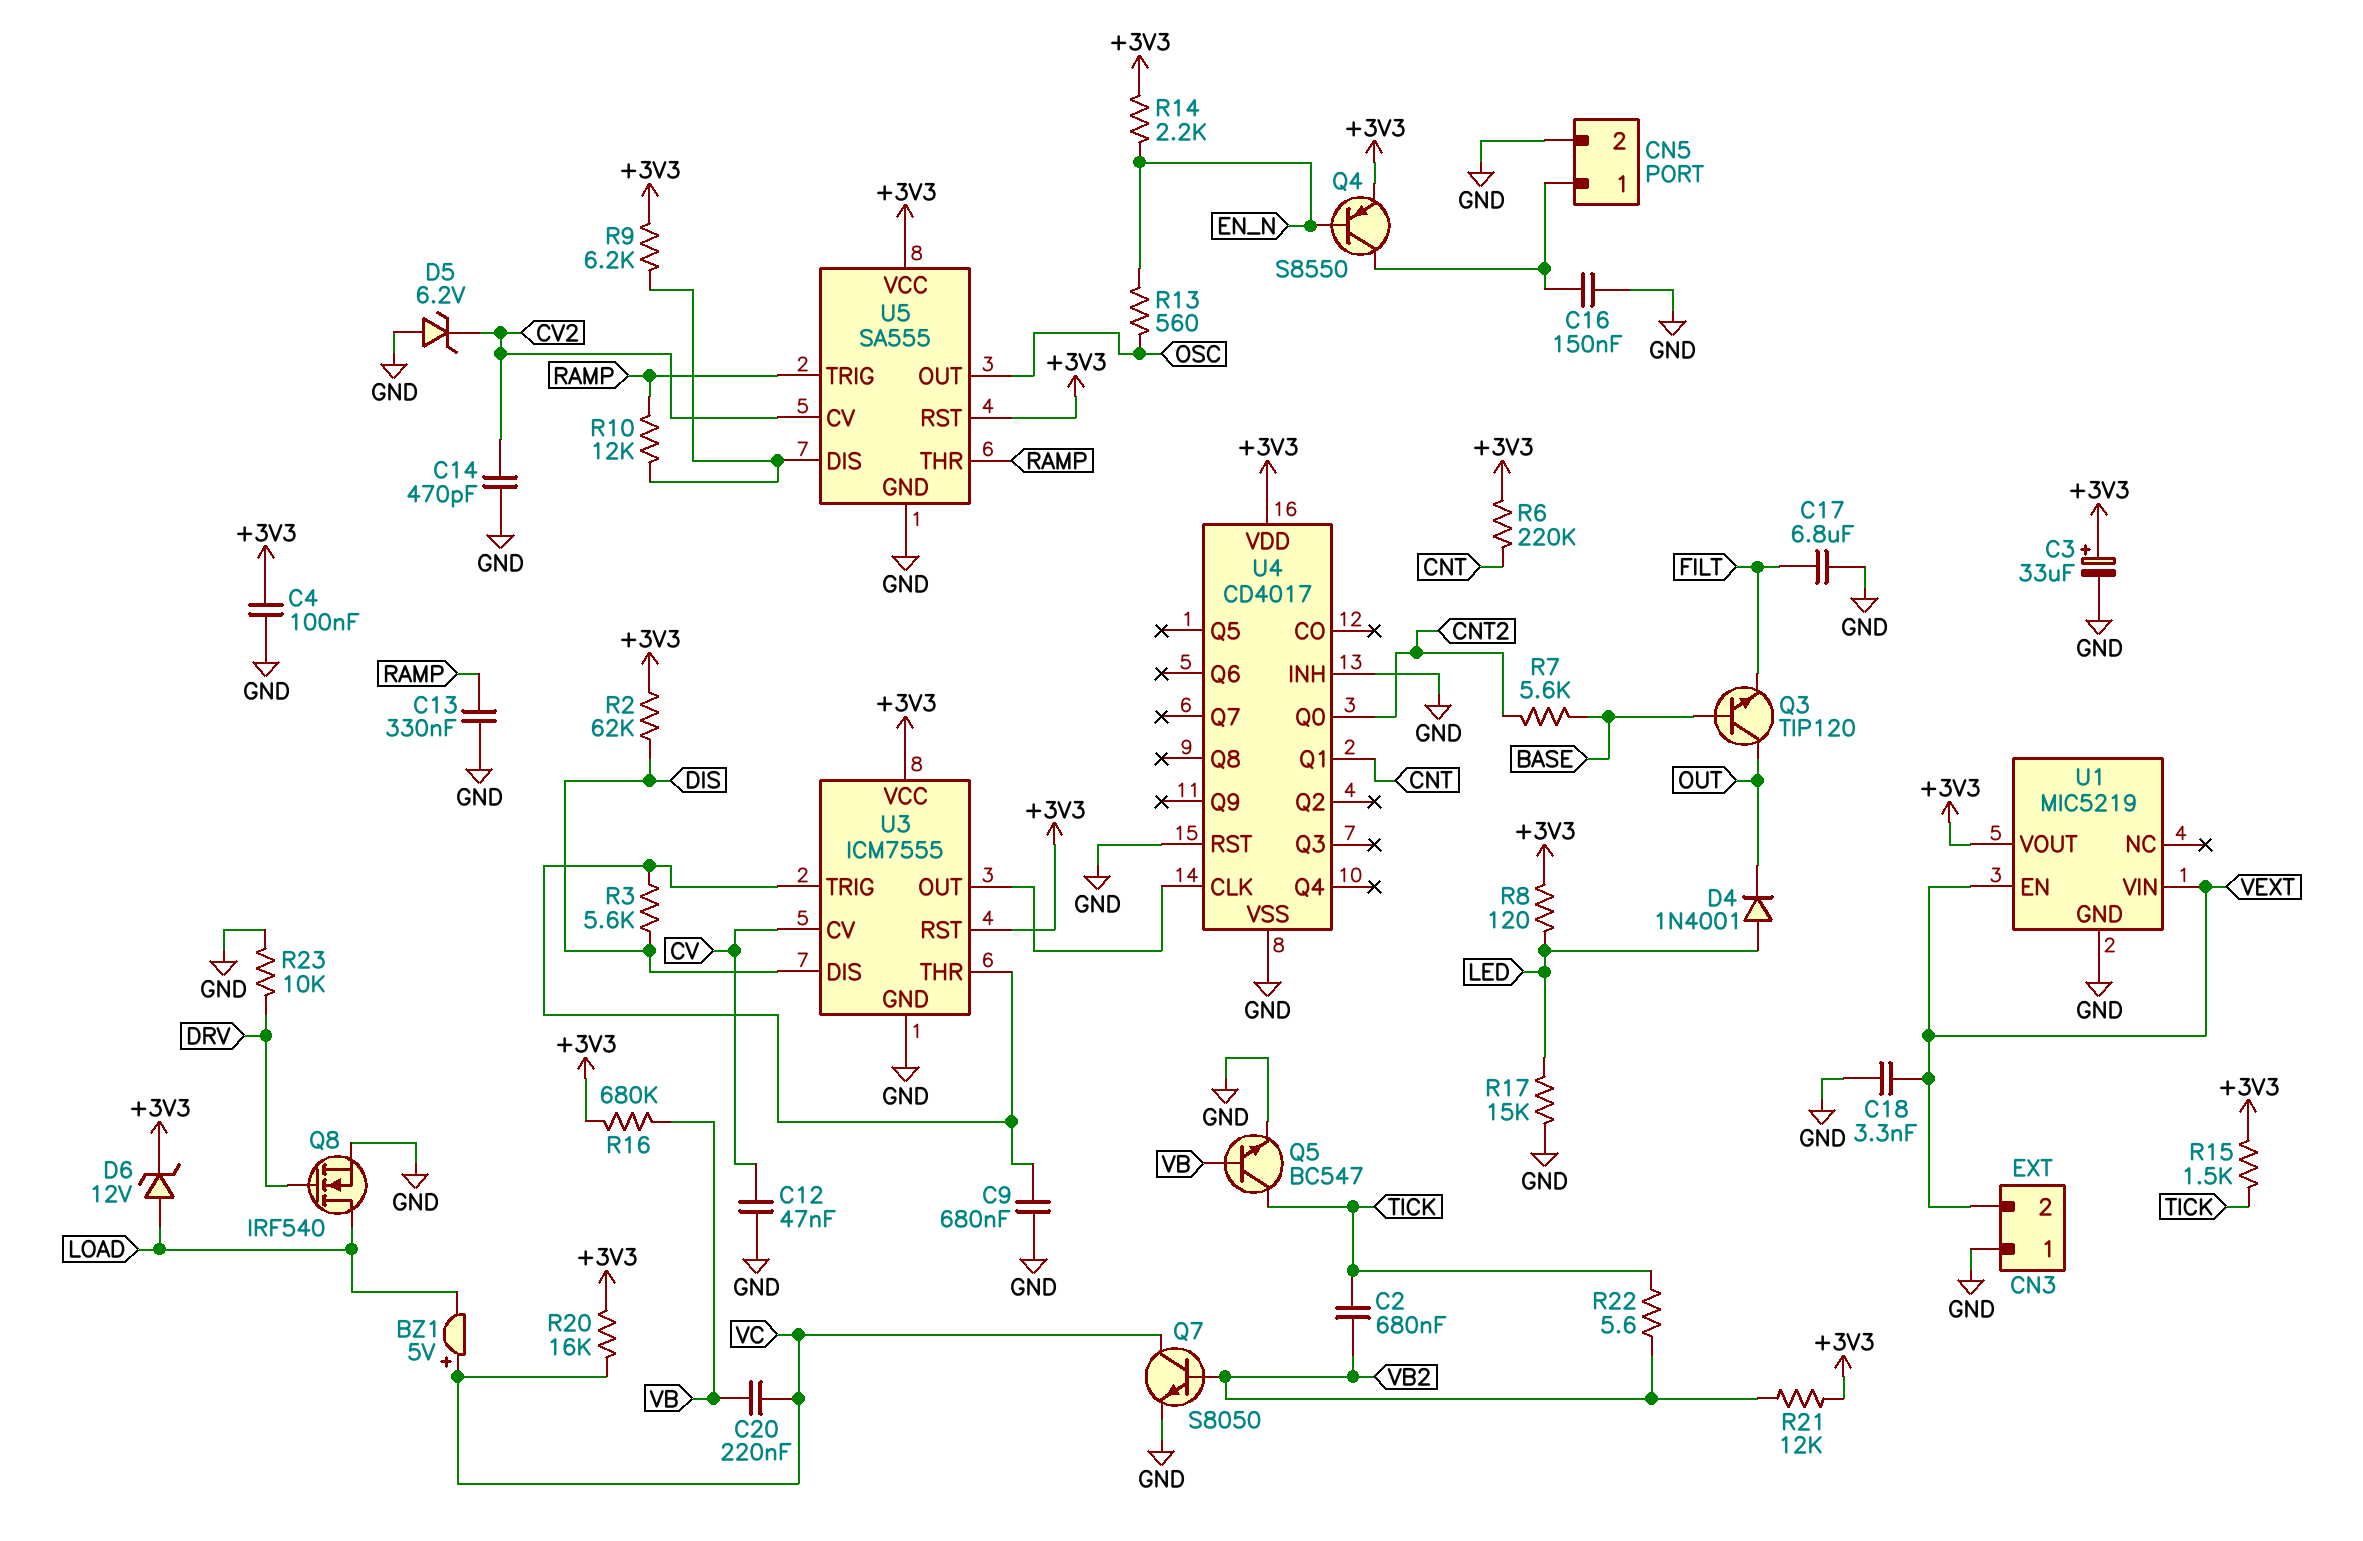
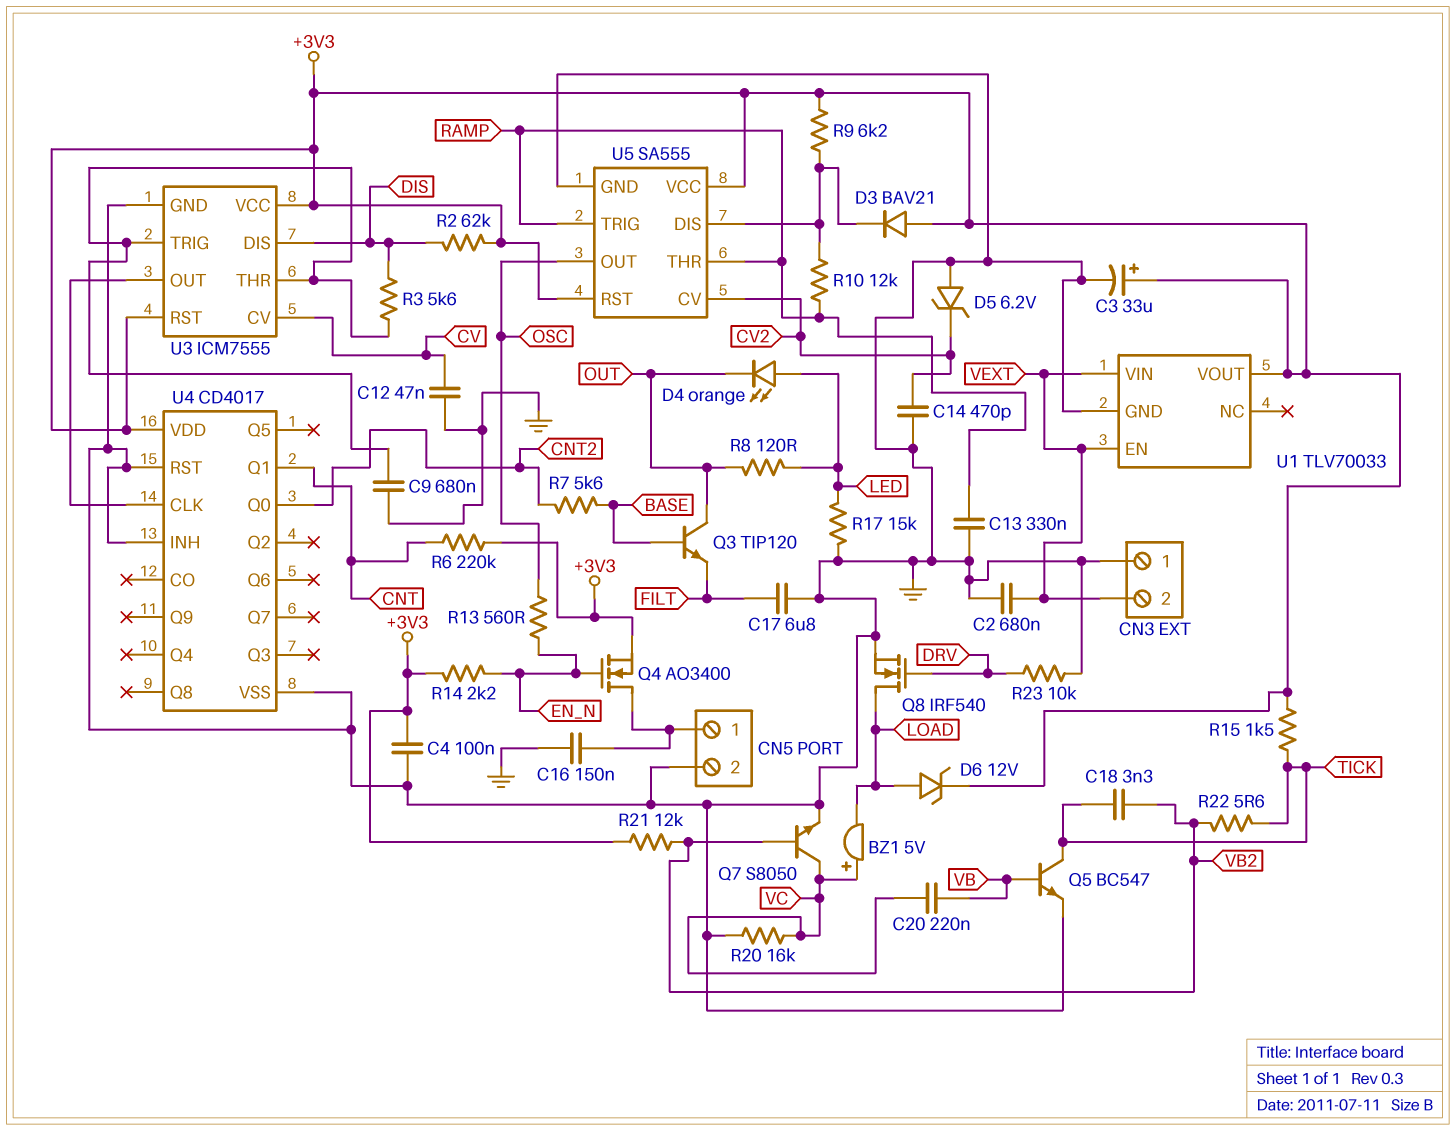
C2: 680nF (TICK, VB2) -> 680nF (GND, VEXT)
C18: 3.3nF (GND, VEXT) -> 3.3nF (TICK, VB2)
D3: none -> diode BAV21 (A +3V3, K U5/DIS)
D4: diode 1N4001 (A LED, K OUT) -> LED orange (A LED, K OUT)
Q4: PNP S8550 (B EN_N, C CN5/1, E +3V3) -> NMOS AO3400 (G EN_N, D CN5/1, S +3V3)
R8: 120 (+3V3, LED) -> 120 (LED, OUT)
R16: 680k (+3V3, VB) -> none
R20: 16k (+3V3, VC) -> 16k (GND, VC)
U1: MIC5219 -> TLV70033

